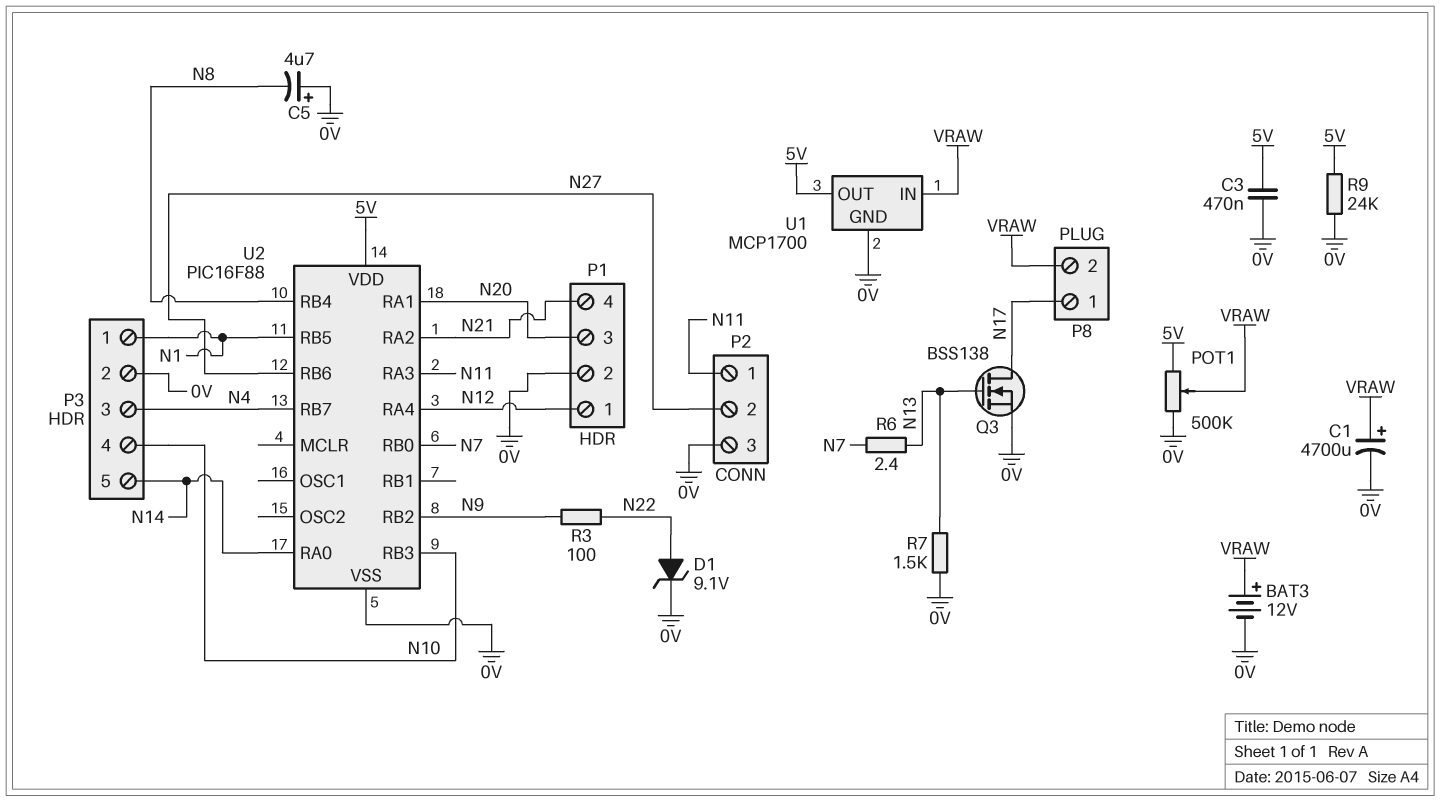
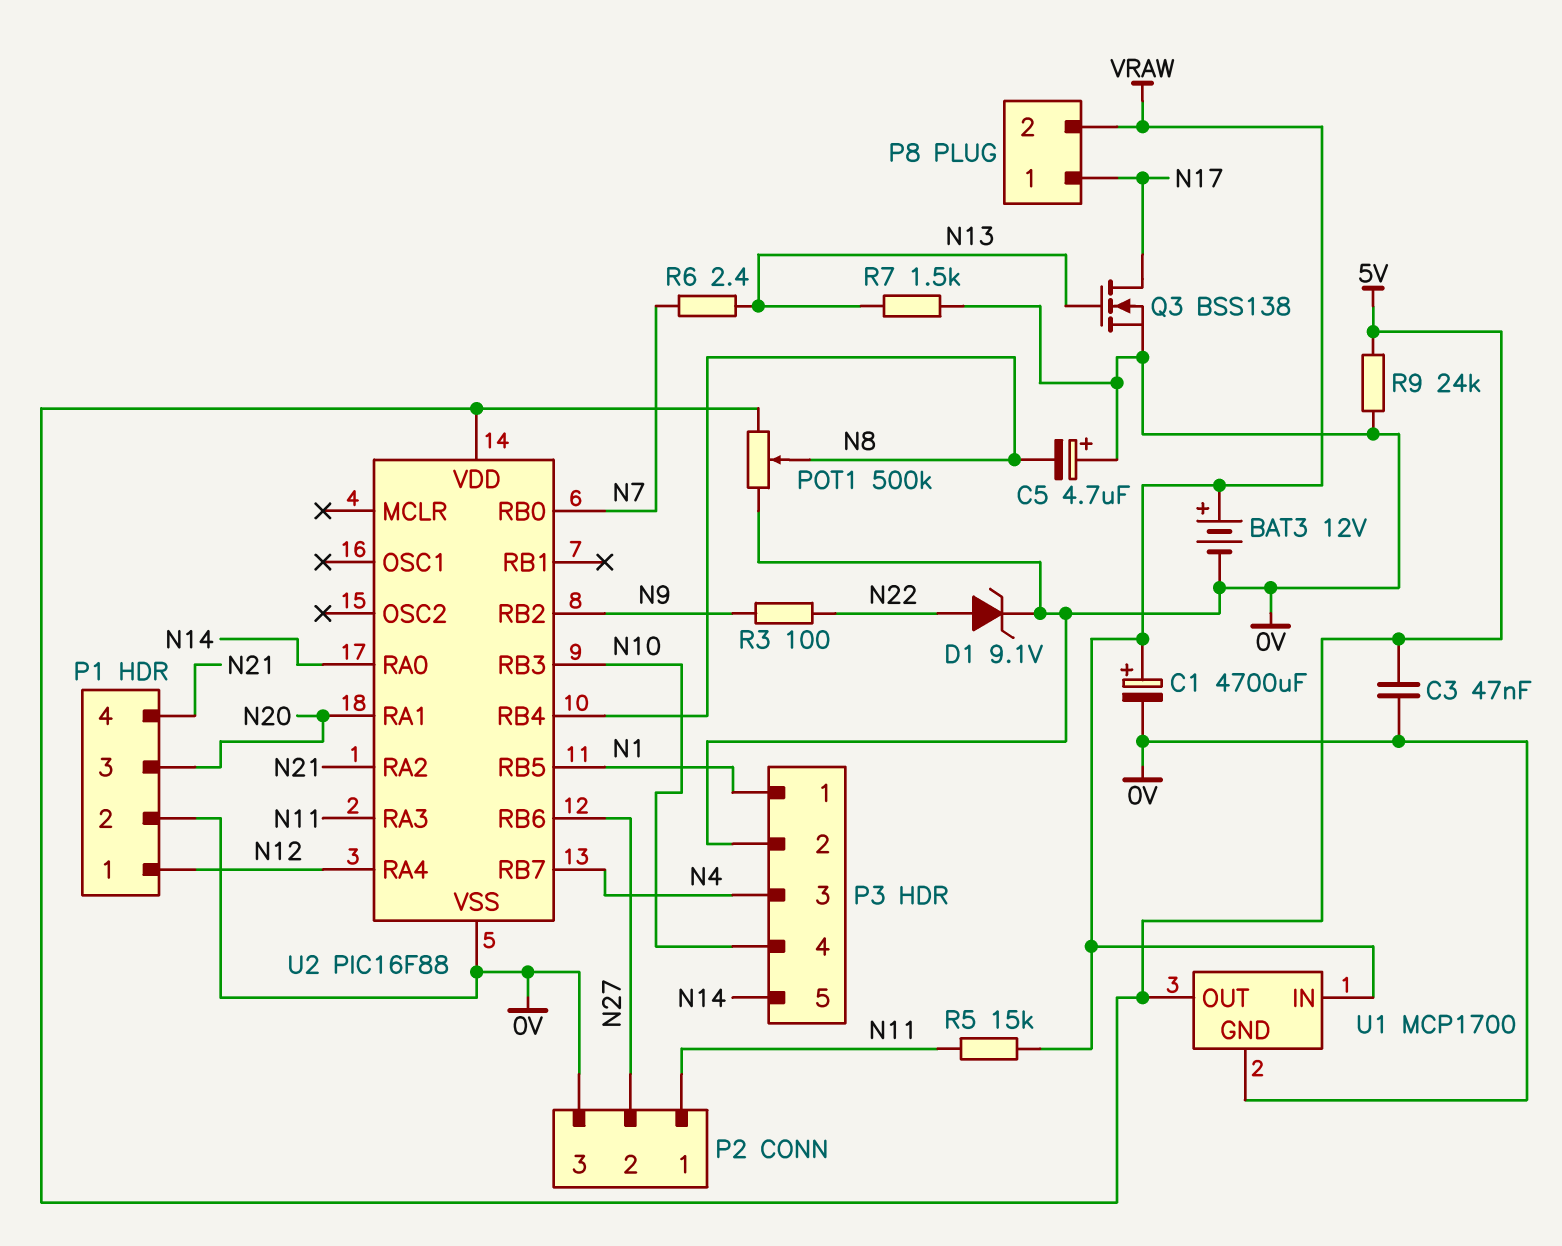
C3: 470nF (0V, 5V) -> 47nF (0V, 5V)
POT1: 500k (0V, 5V, wiper VRAW) -> 500k (0V, 5V, wiper N8)
R5: none -> 15k (N11, VRAW)

